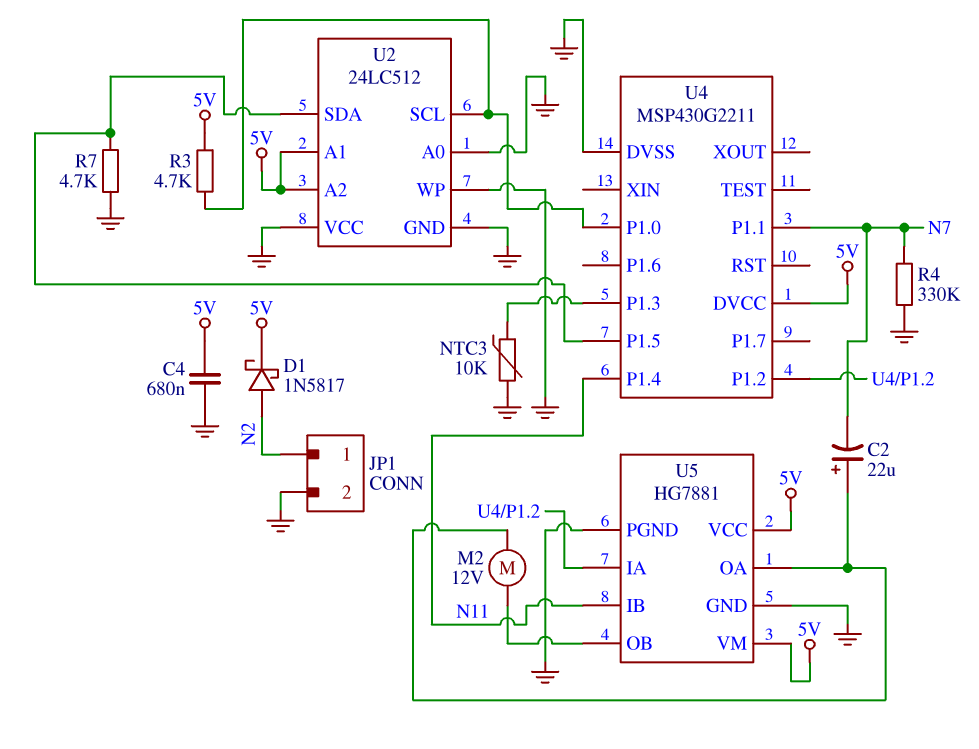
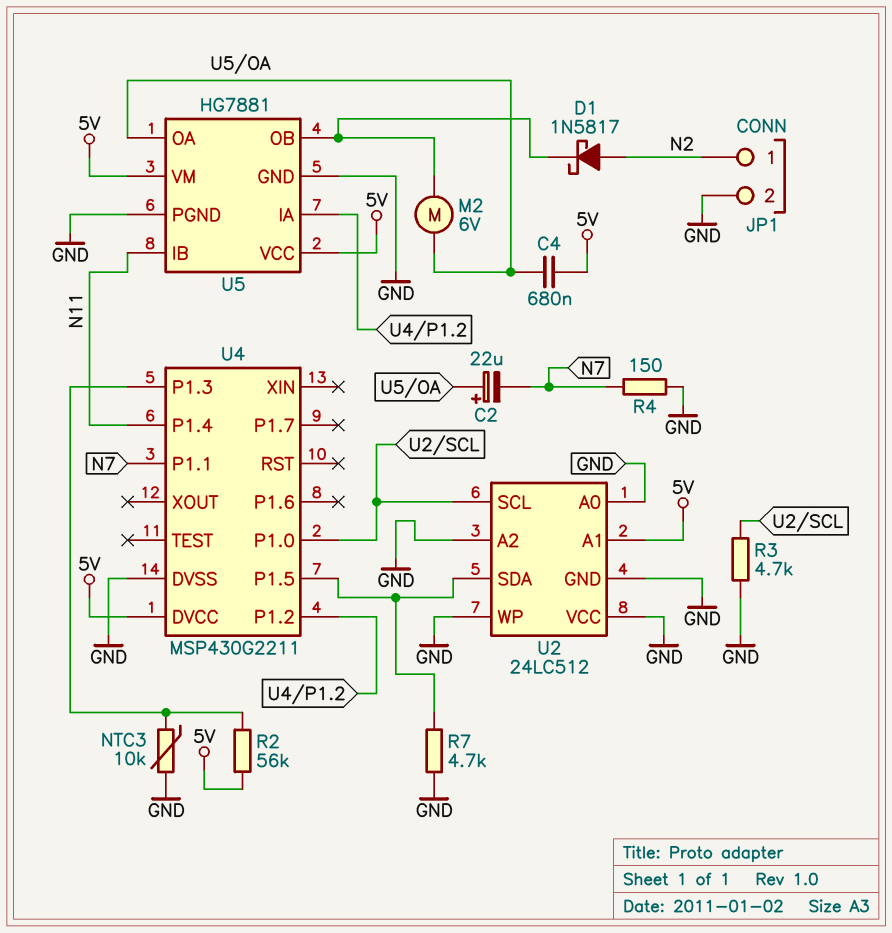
C4: 680nF (5V, GND) -> 680nF (5V, U5/OA)
D1: schottky 1N5817 (A N2, K 5V) -> schottky 1N5817 (A N2, K U5/OB)
M2: motor 12V (U5/OA, U5/OB) -> motor 6V (U5/OA, U5/OB)
R2: none -> 56k (5V, U4/P1.3)
R3: 4.7k (5V, U2/SCL) -> 4.7k (GND, U2/SCL)
R4: 330k (GND, N7) -> 150 (GND, N7)
U2 pin A2: 5V -> GND

